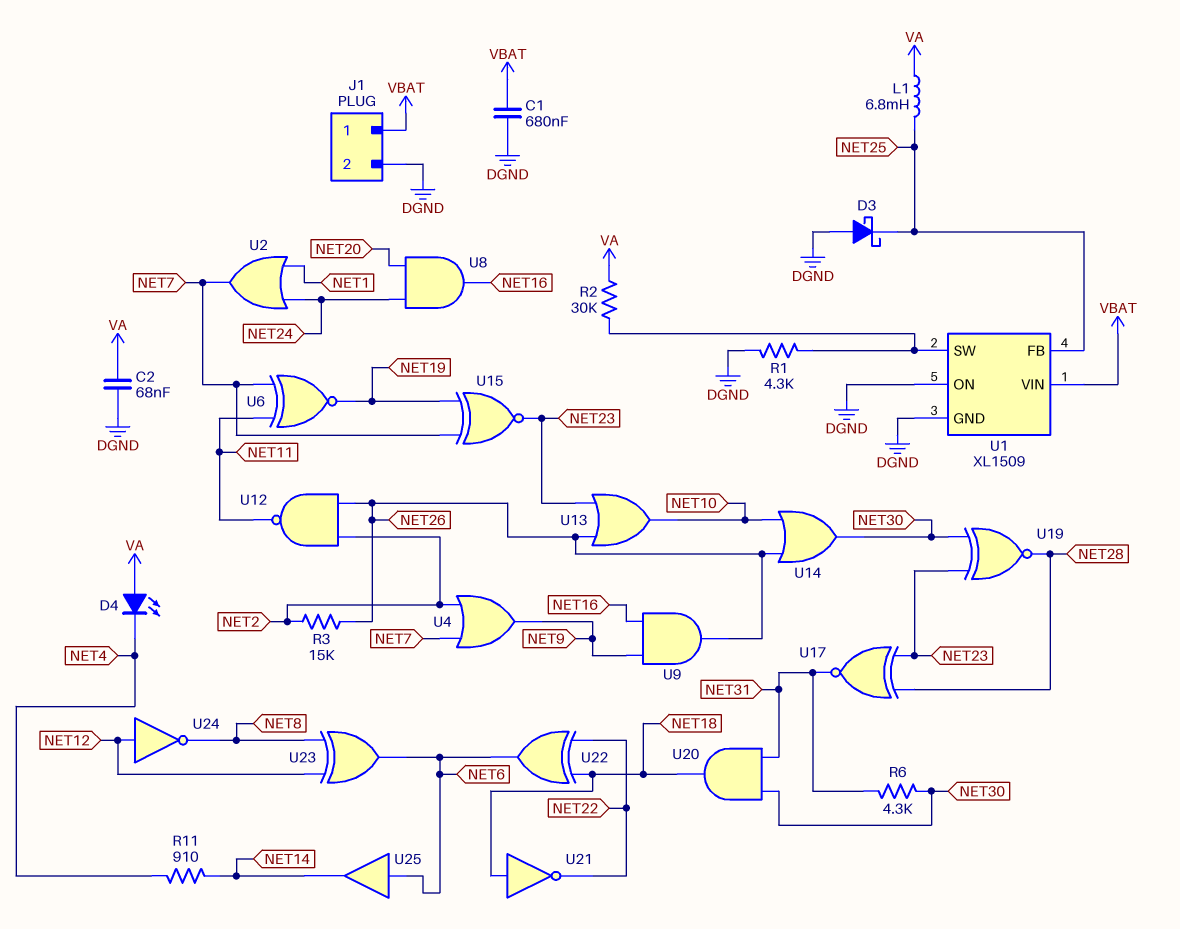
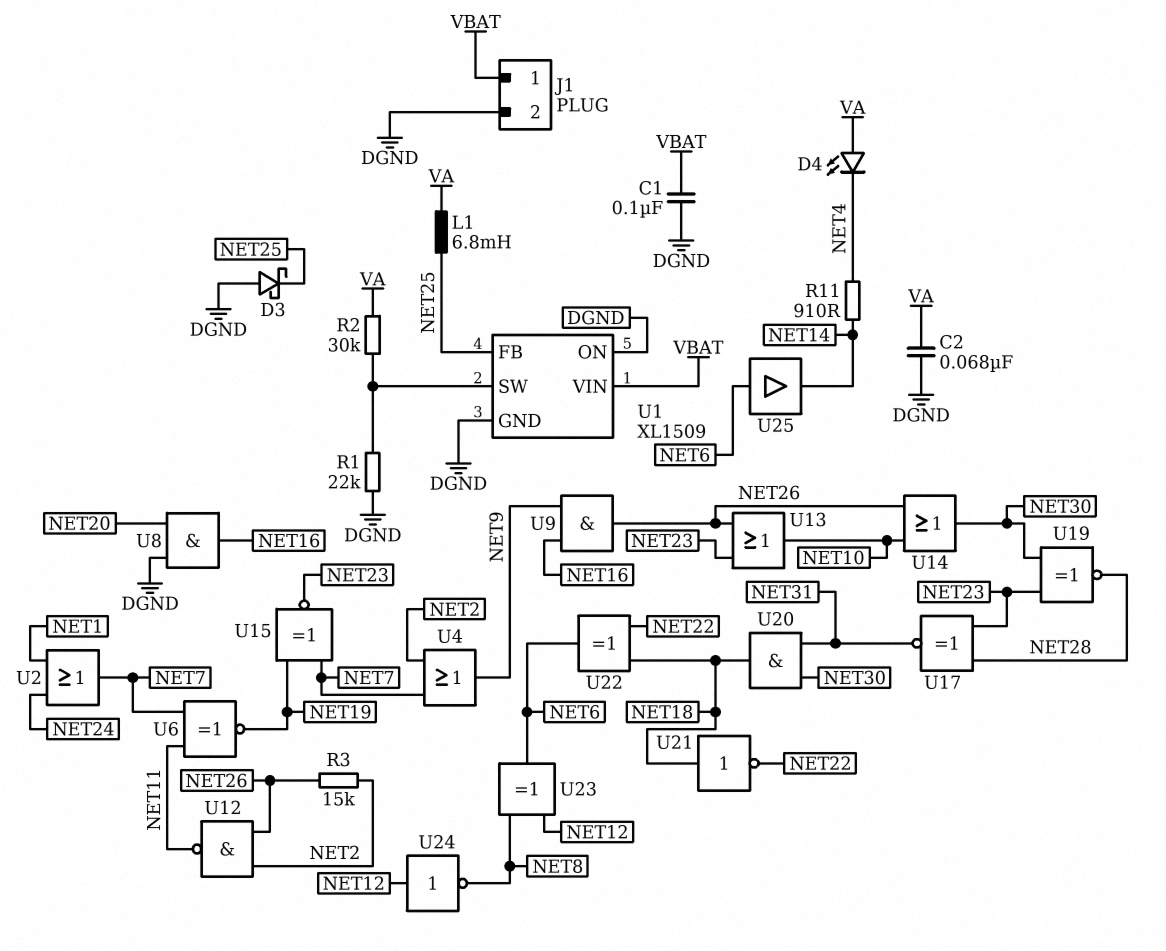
C1: 680nF (DGND, VBAT) -> 100nF (DGND, VBAT)
R1: 4.3k (DGND, U1/SW) -> 22k (DGND, U1/SW)
R6: 4.3k (NET30, NET31) -> none
U8: AND (in NET20, in NET24, out NET16) -> AND (in DGND, in NET20, out NET16)

